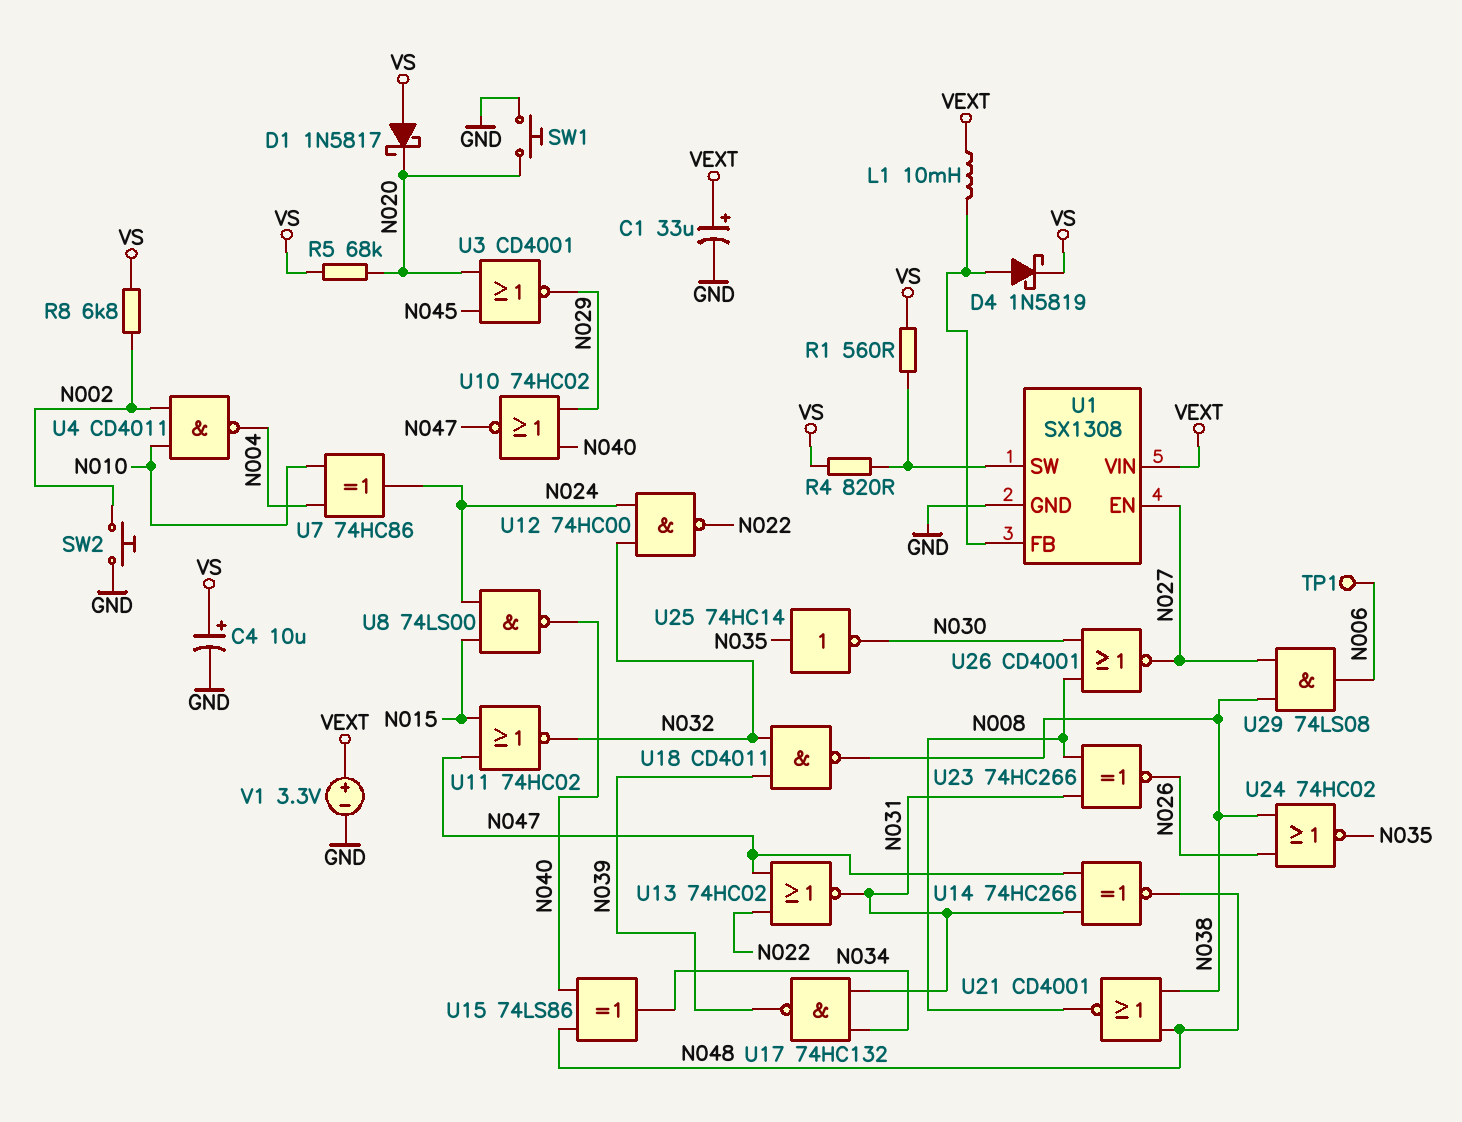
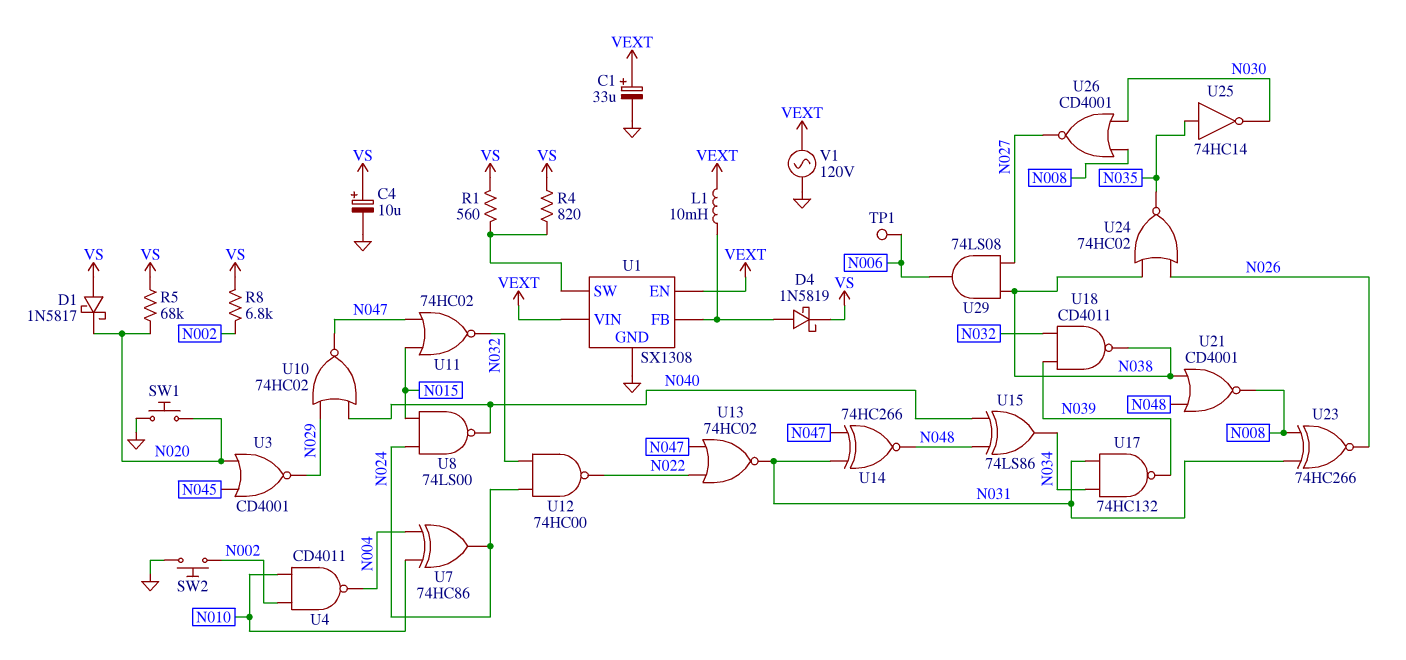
U1 pin EN: N027 -> VEXT
V1: 3.3V (plus VEXT, minus GND) -> AC 120V (GND, VEXT)

